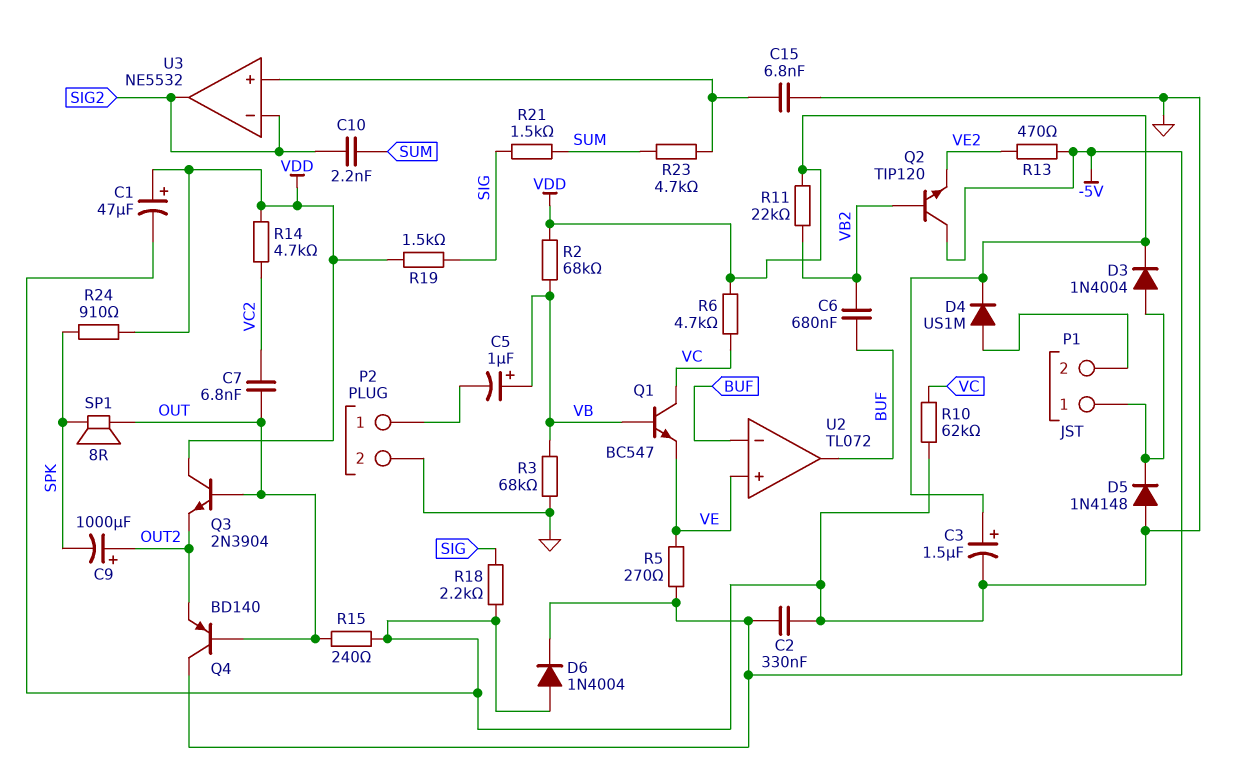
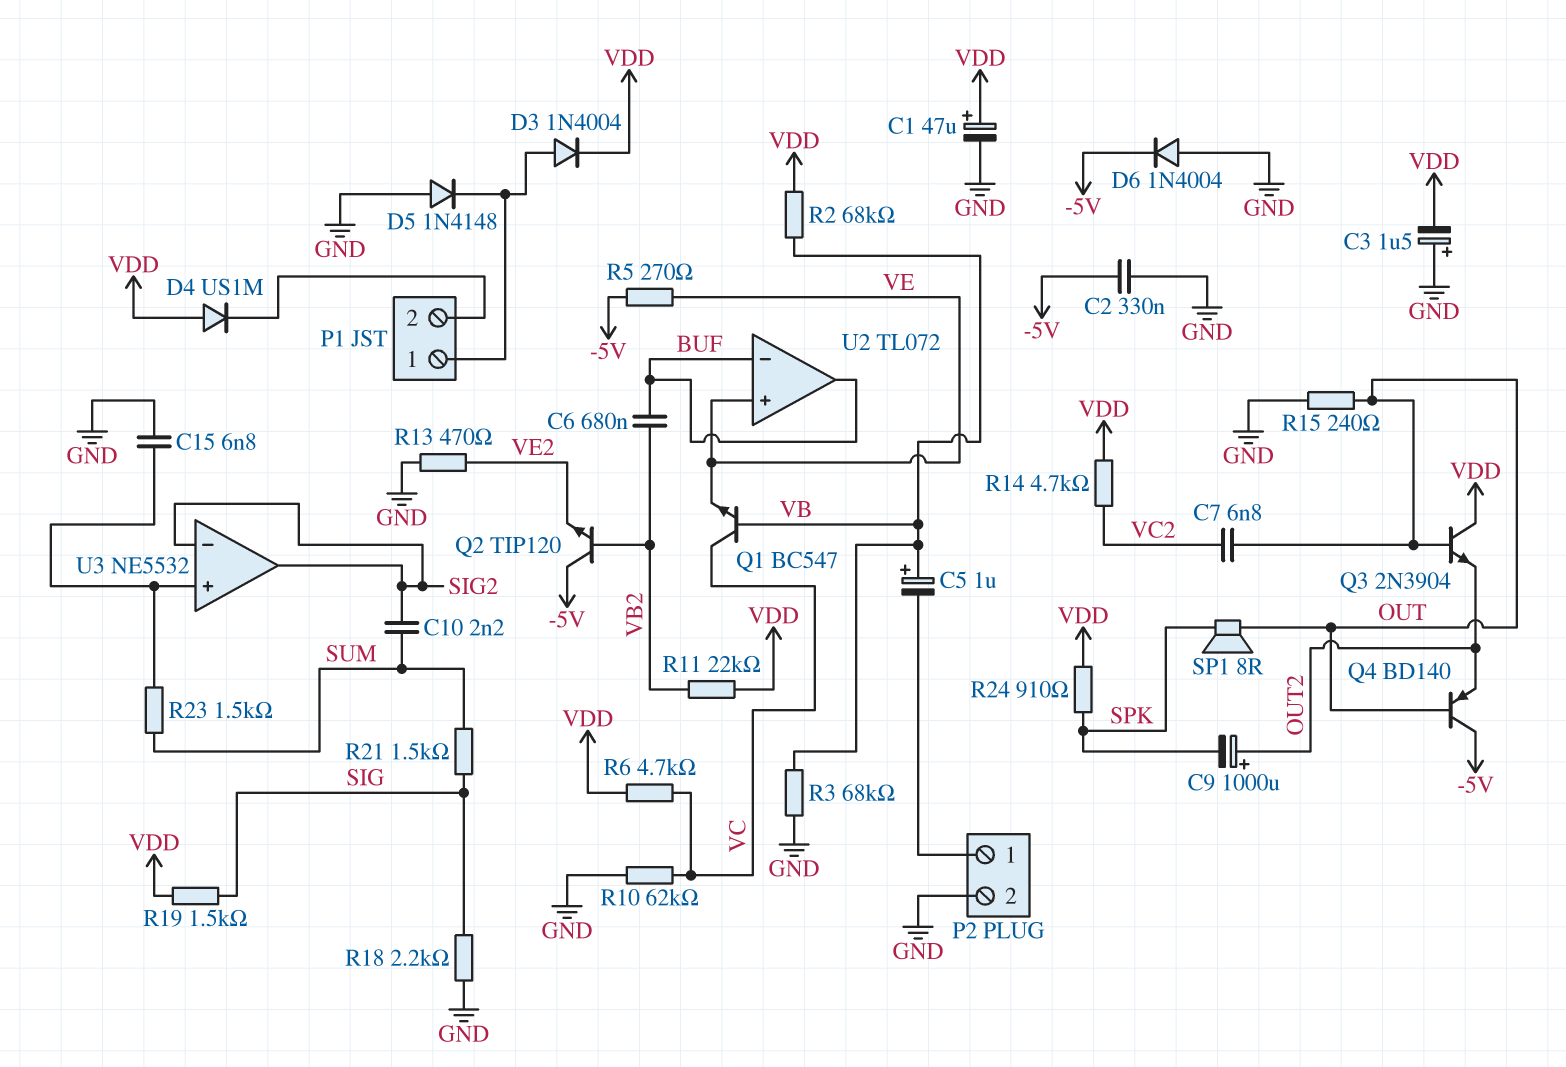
C3: 1.5uF (plus VDD, minus GND) -> 1.5uF (plus GND, minus VDD)
D4: diode US1M (A P1/2, K VDD) -> diode US1M (A VDD, K P1/2)
R13: 470 (-5V, VE2) -> 470 (GND, VE2)
R23: 4.7k (SUM, U3/in+) -> 1.5k (SUM, U3/in+)

